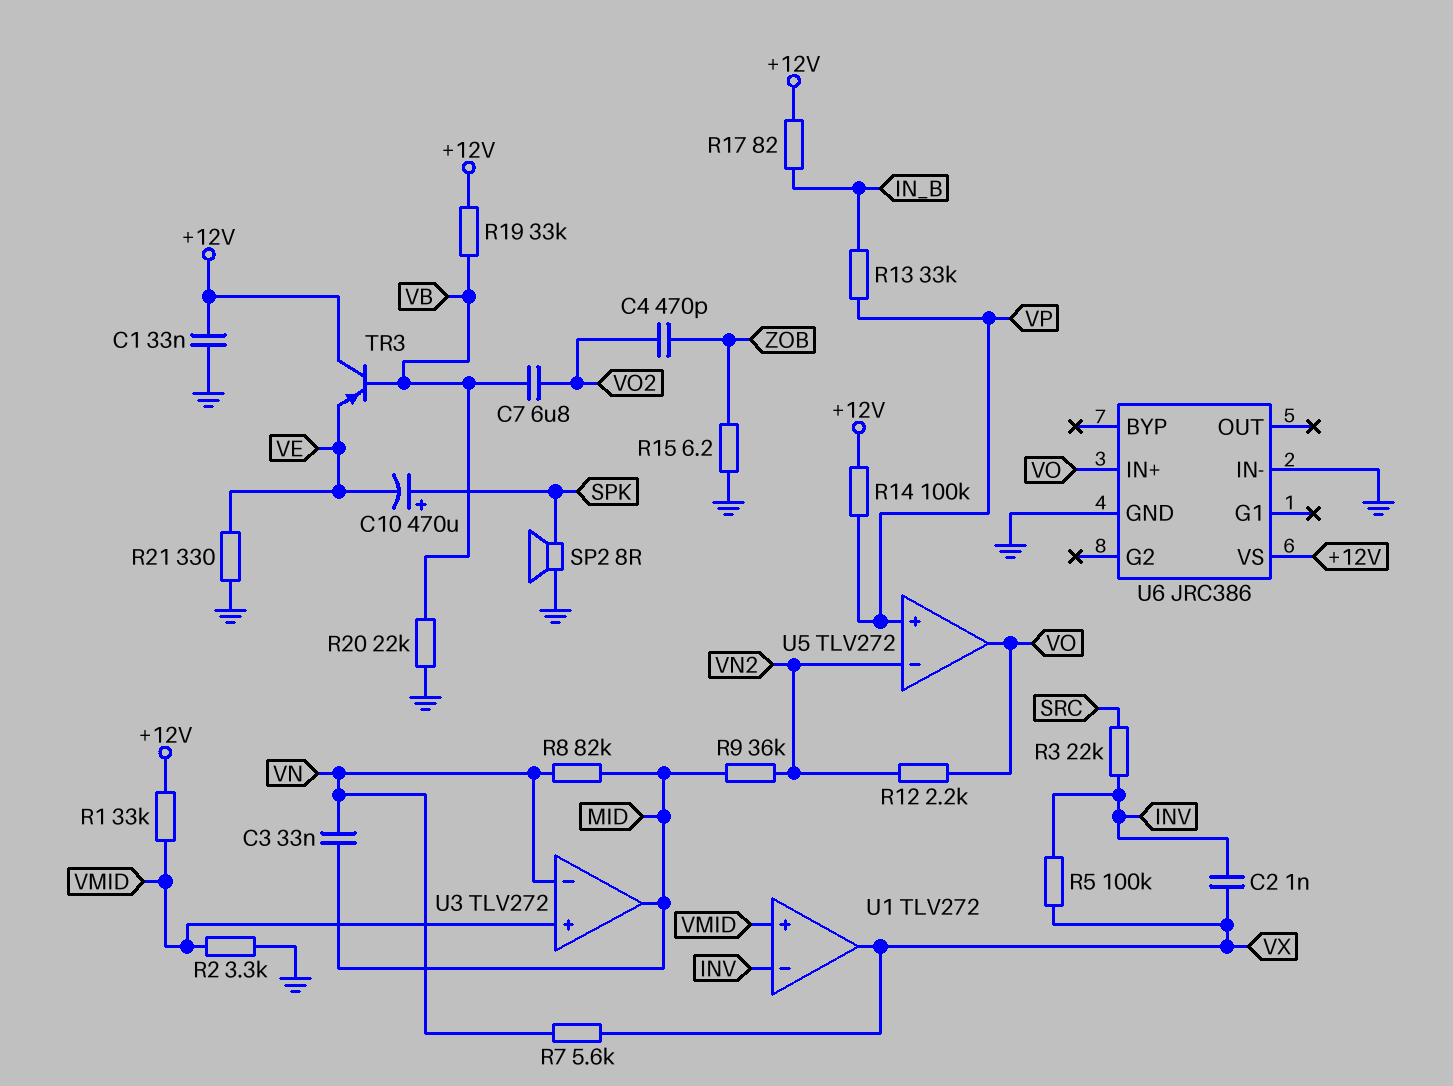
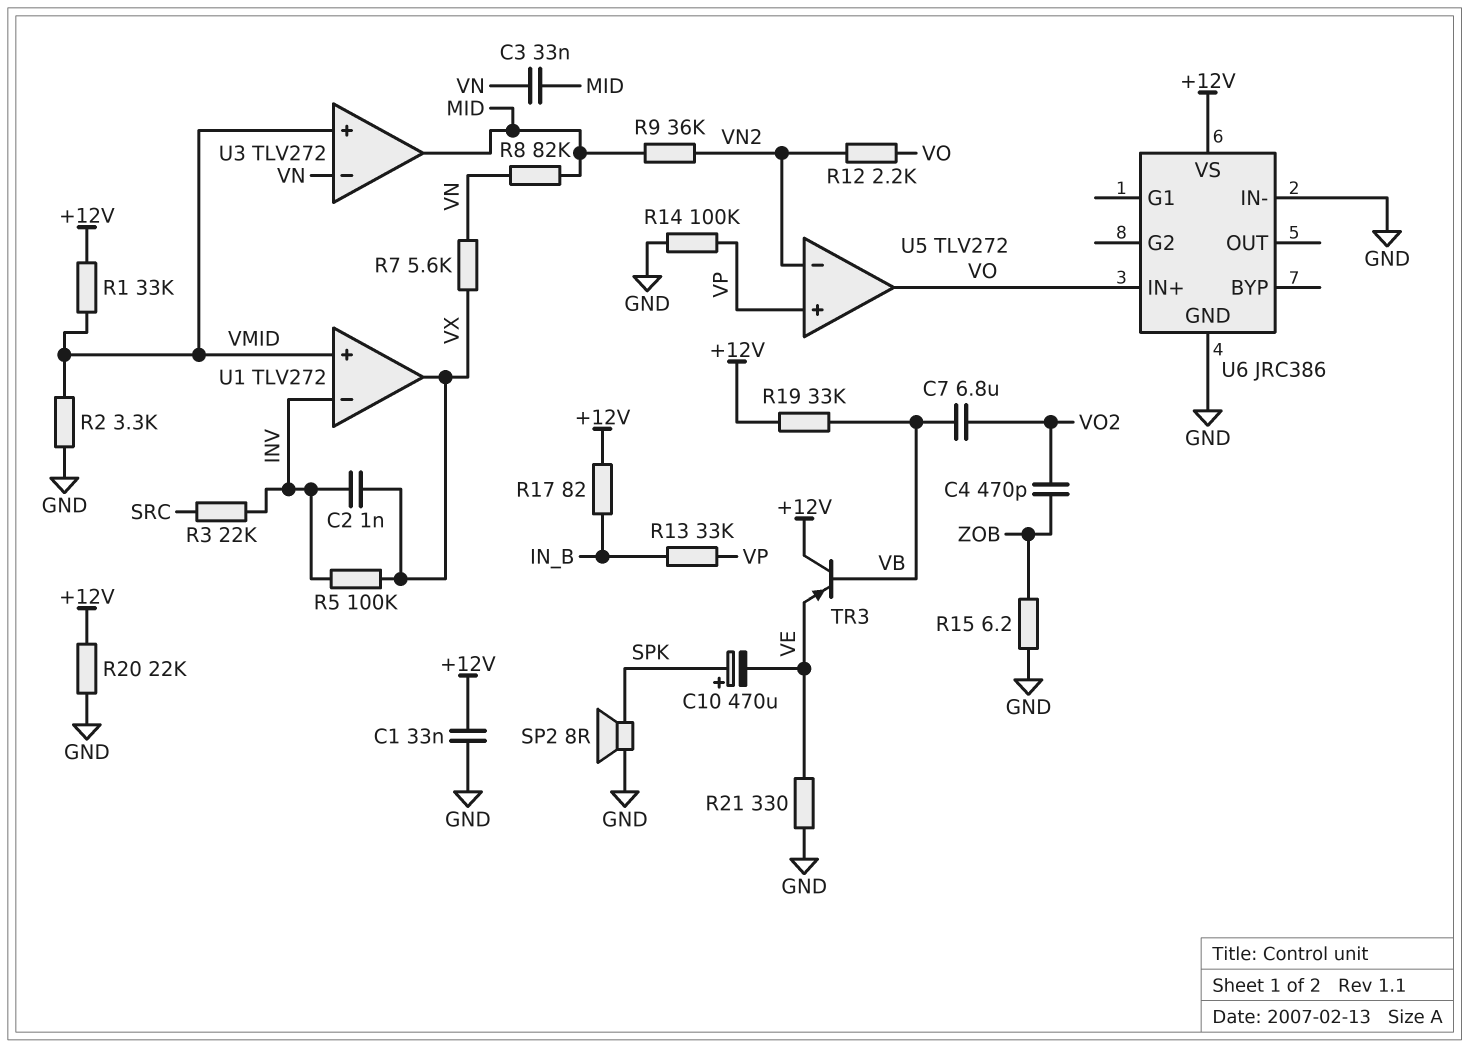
R14: 100k (+12V, VP) -> 100k (GND, VP)
R20: 22k (GND, VB) -> 22k (+12V, GND)

